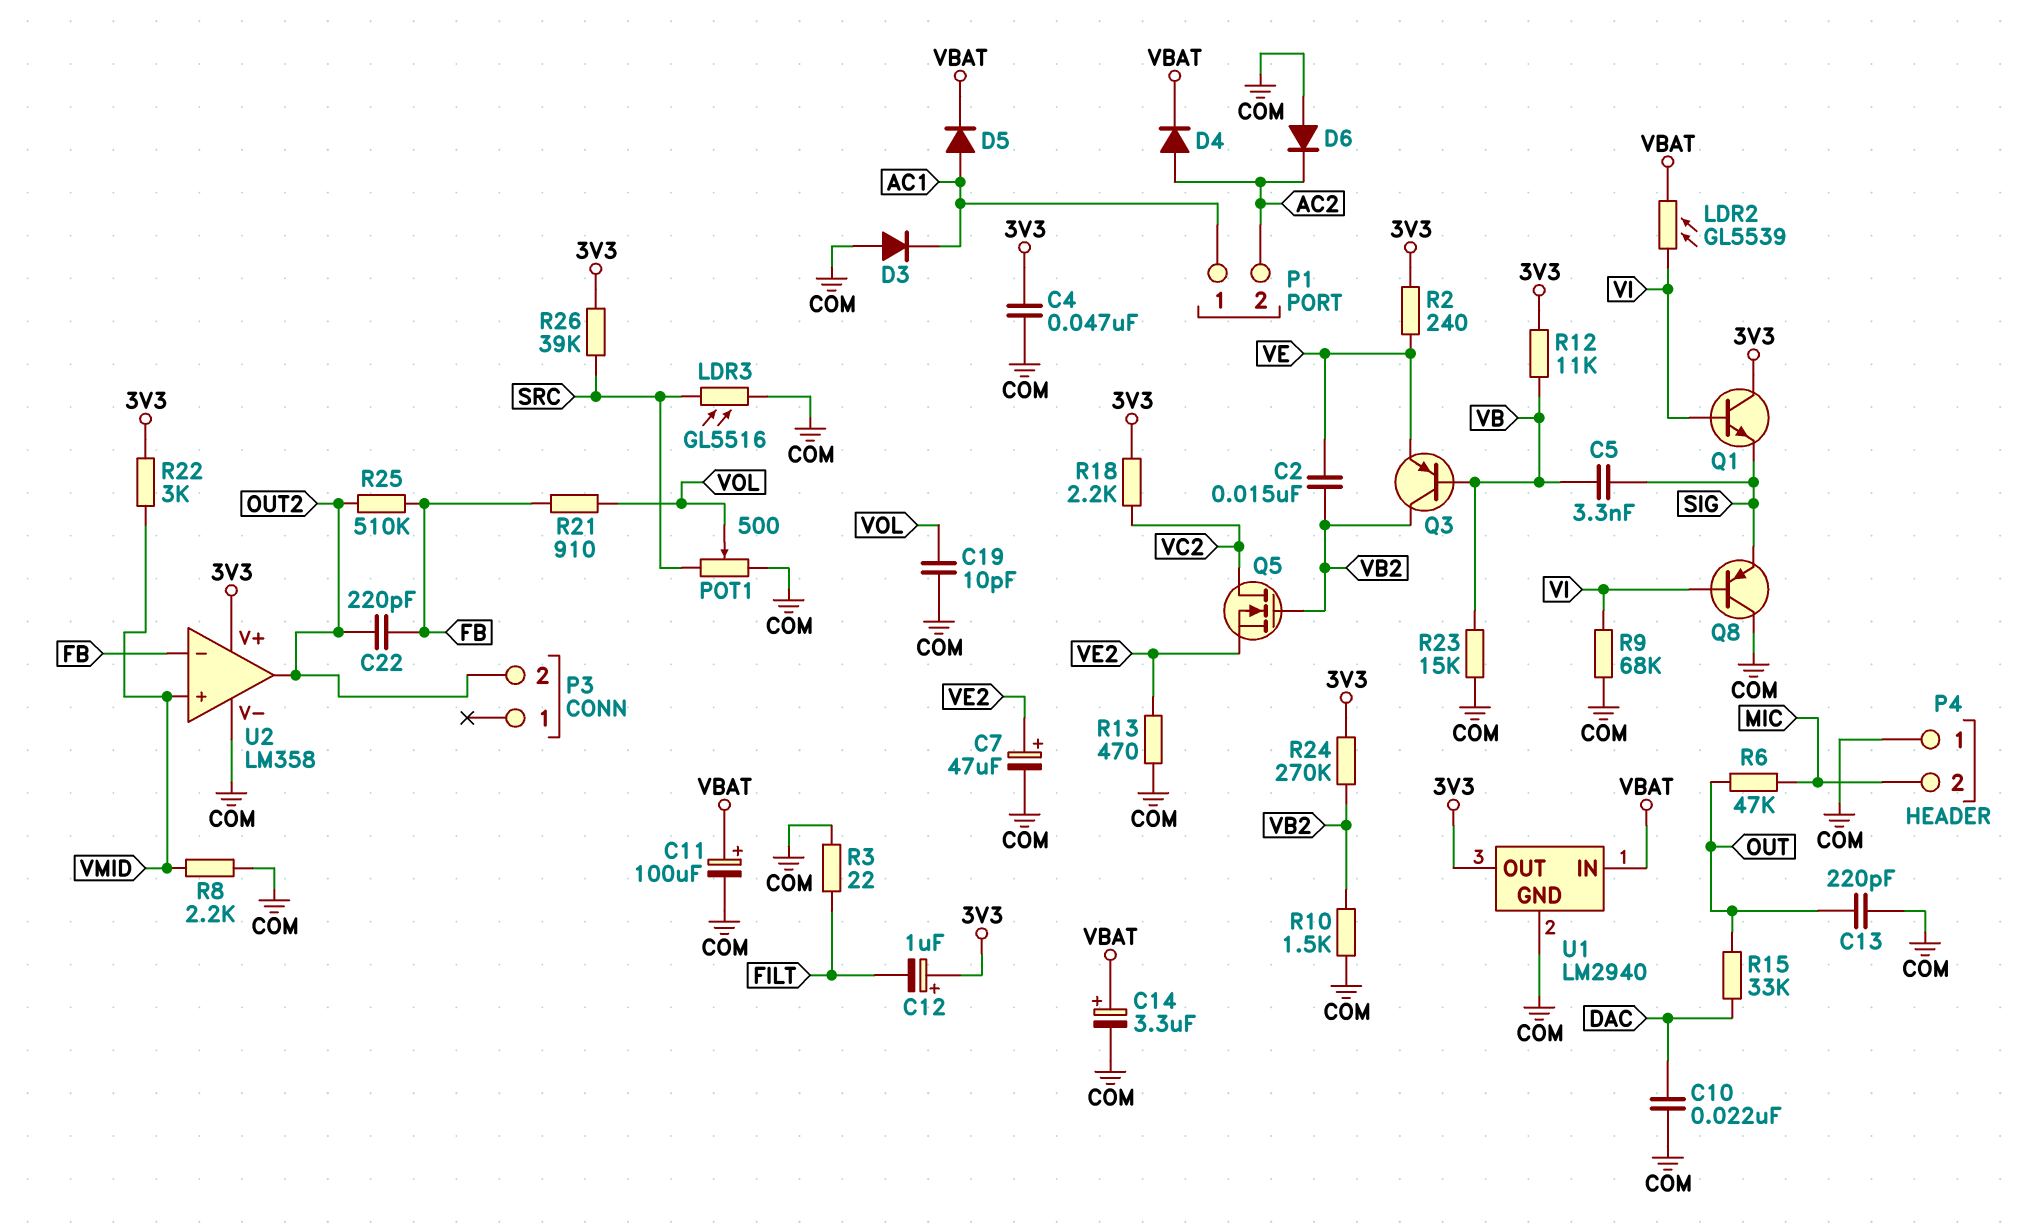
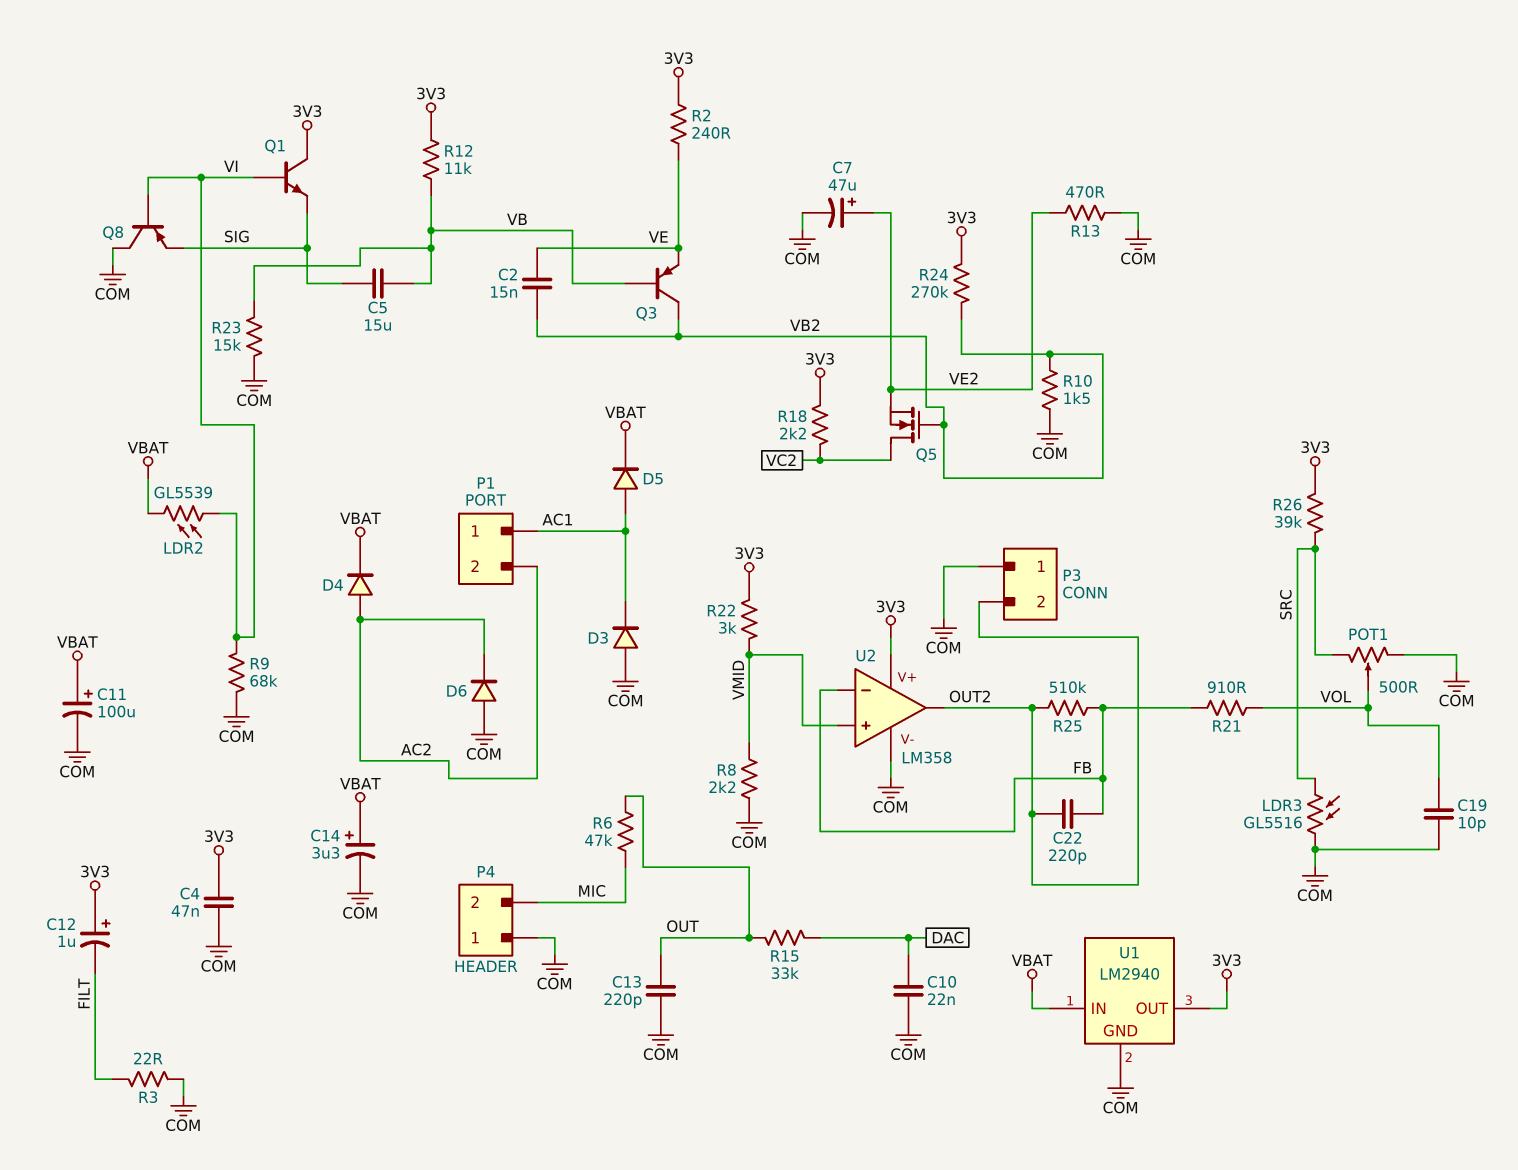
C5: 3.3nF (SIG, VB) -> 15uF (SIG, VB)
P3 pin 1: none -> COM

